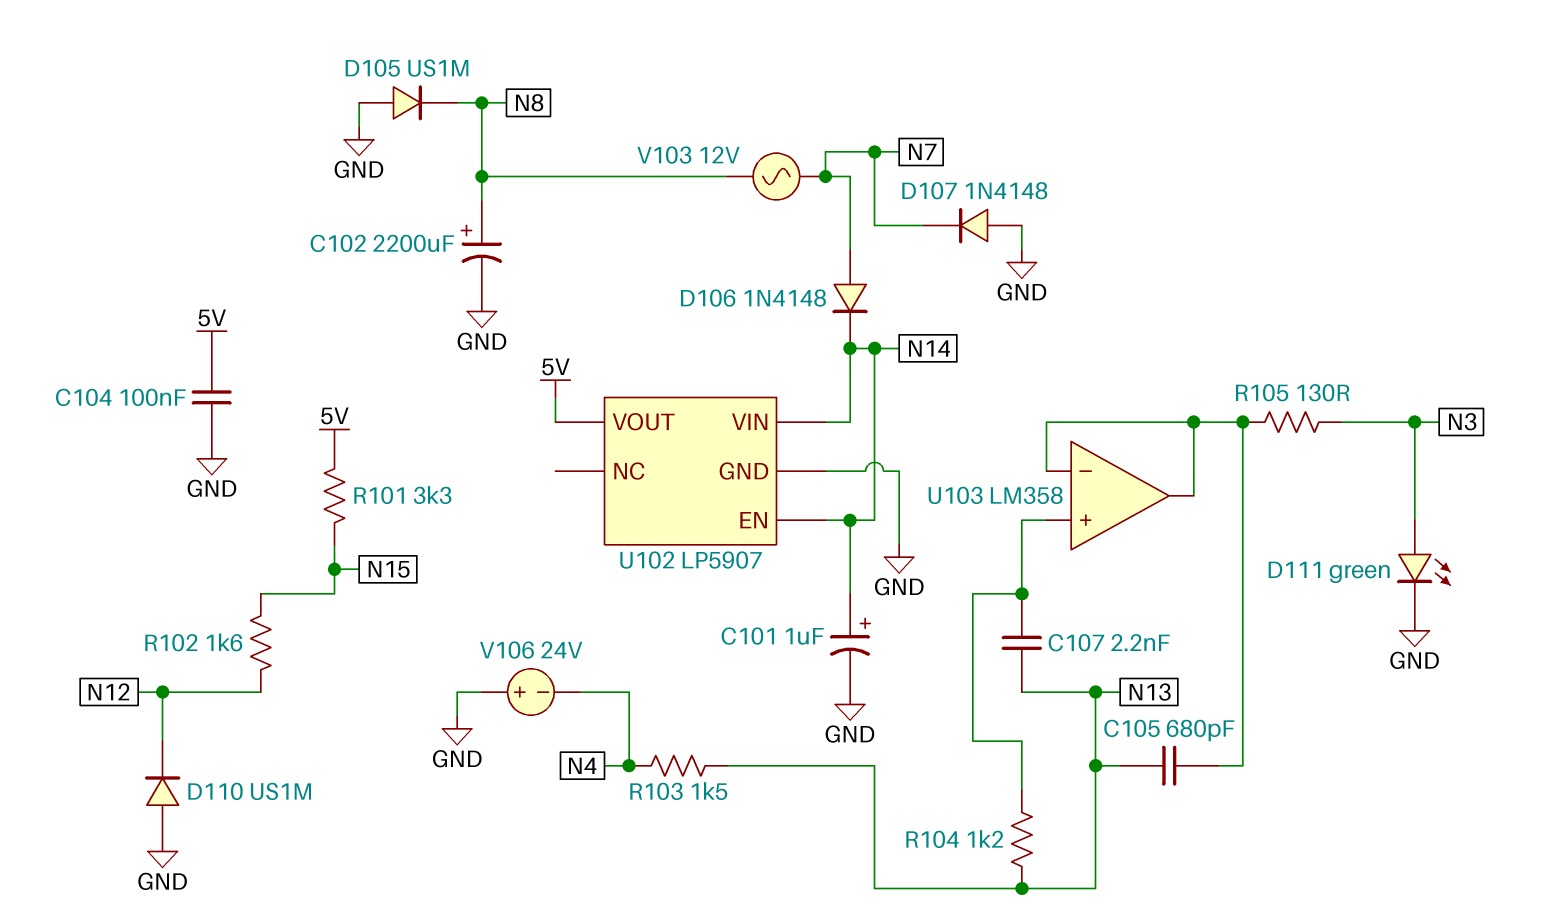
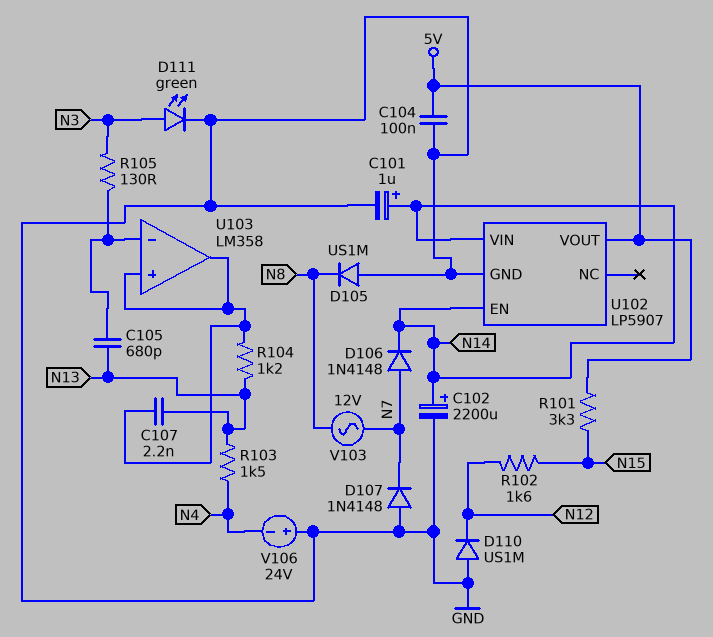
C102: 2200uF (plus N8, minus GND) -> 2200uF (plus N14, minus GND)
U103 pin out: U103/in- -> U103/in+

